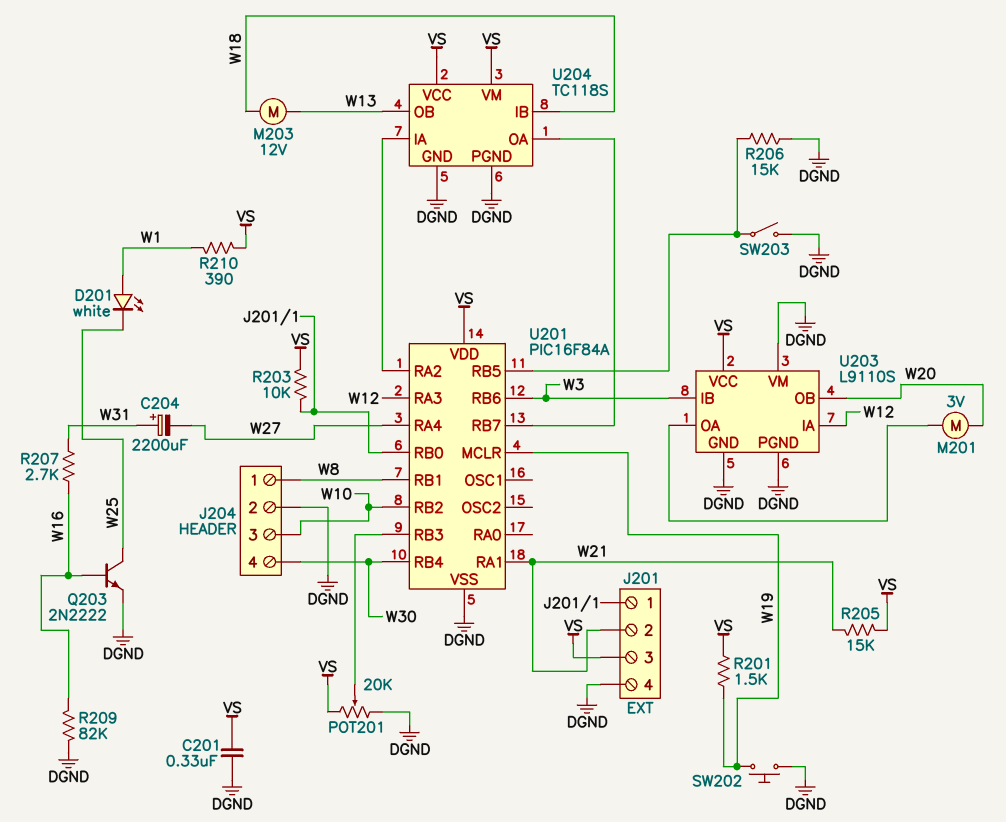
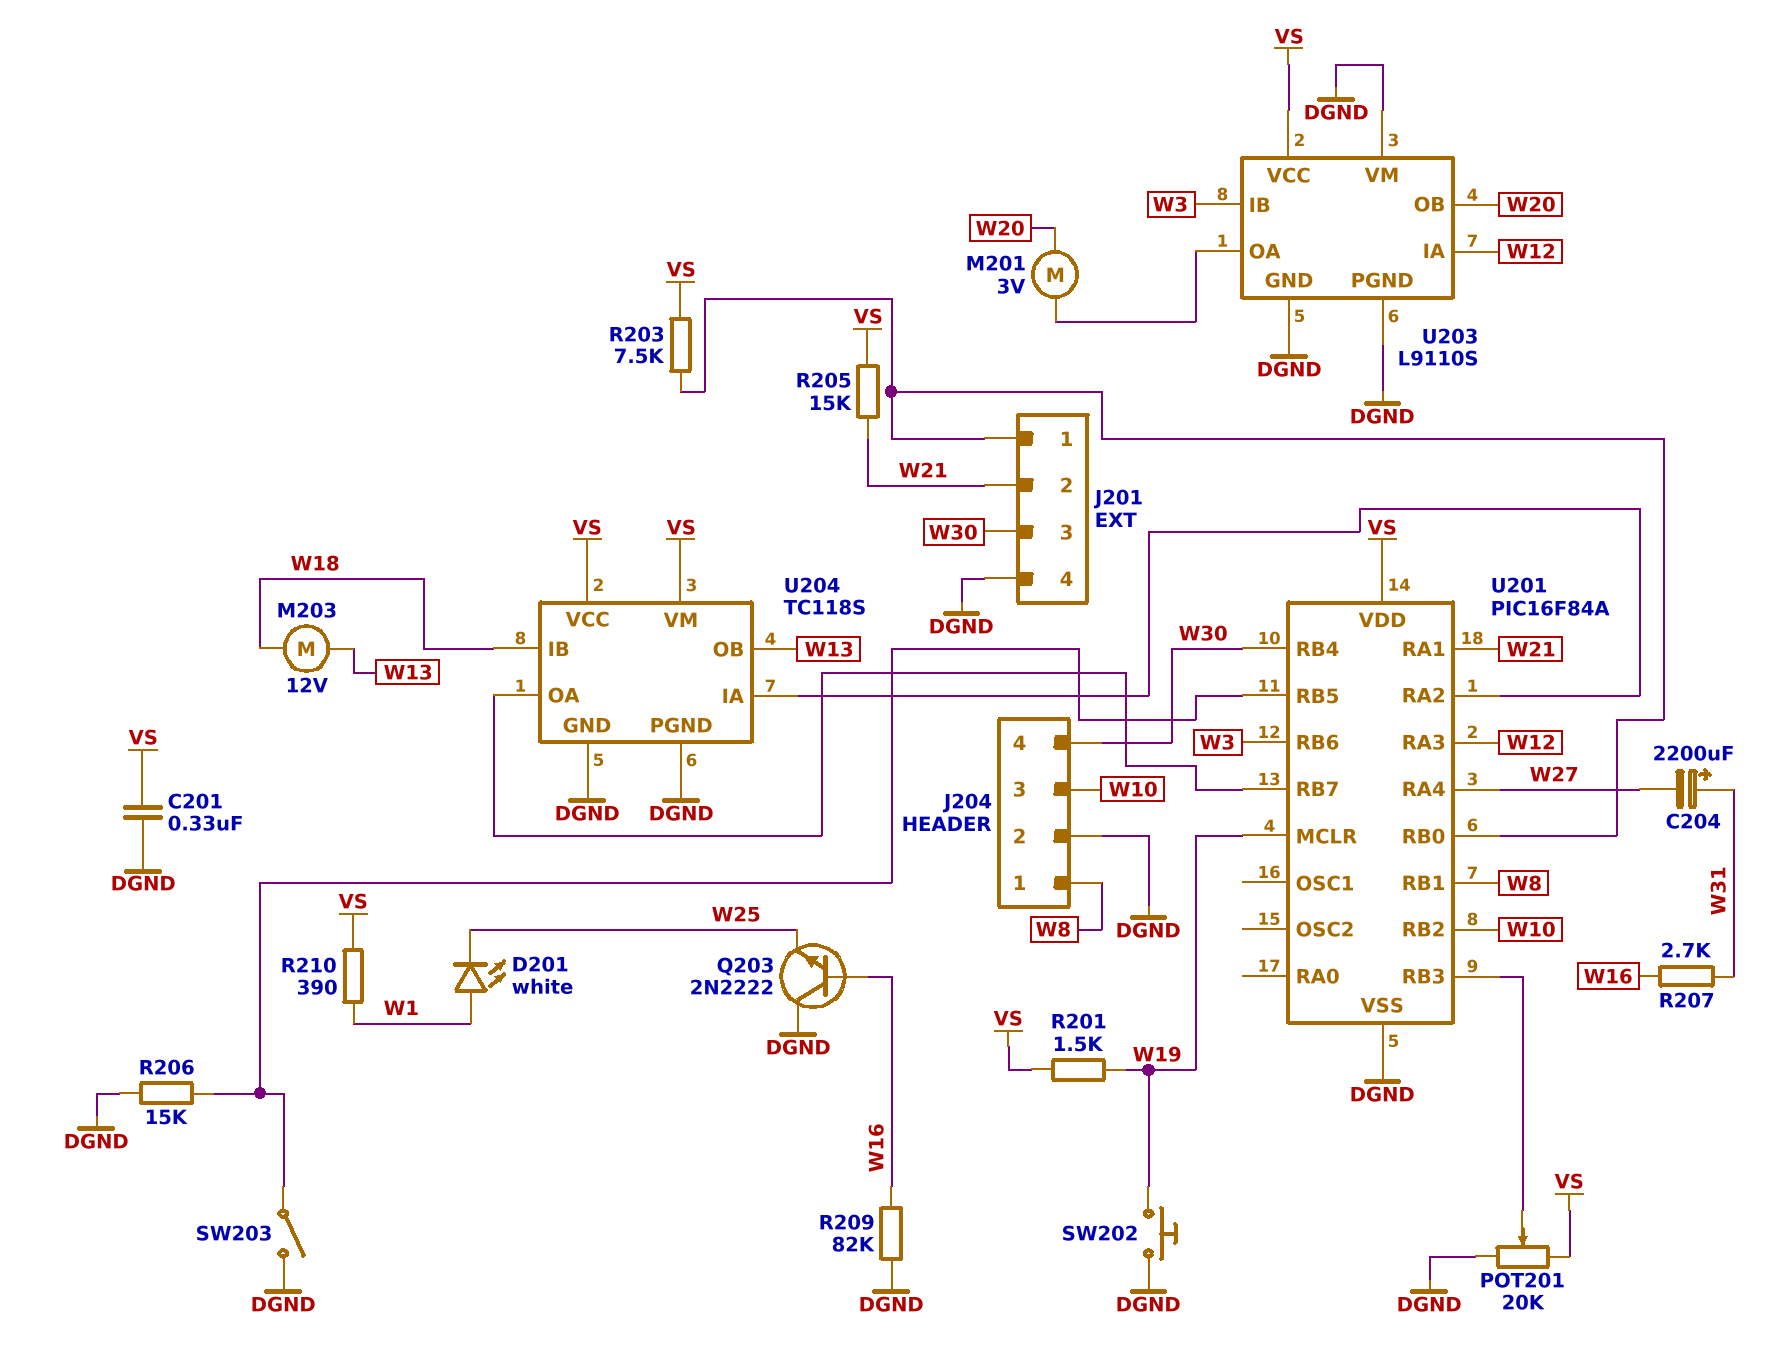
J201 pin 3: VS -> W30
Q203: NPN 2N2222 (B W16, C W25, E DGND) -> NPN 2N2222 (B W16, C DGND, E W25)
R203: 10k (J201/1, VS) -> 7.5k (J201/1, VS)

